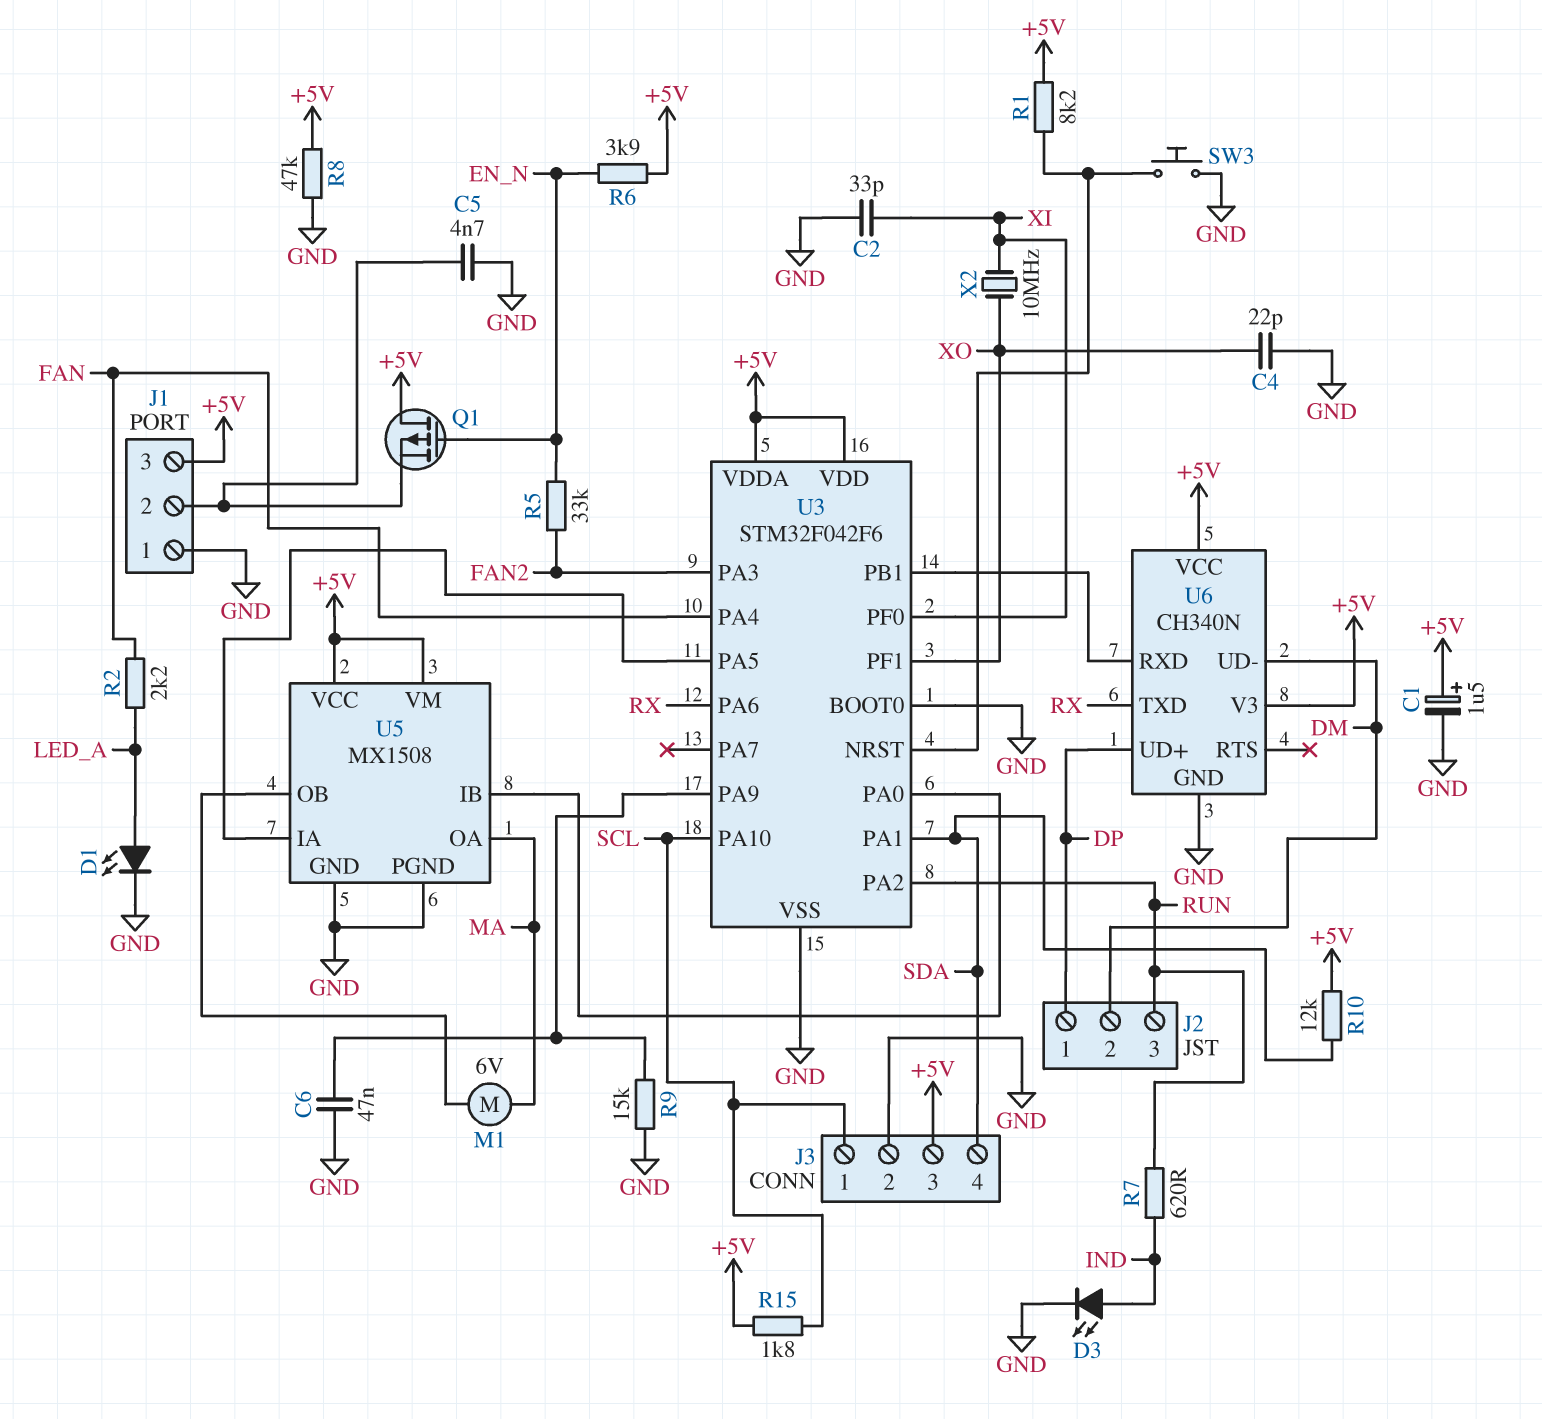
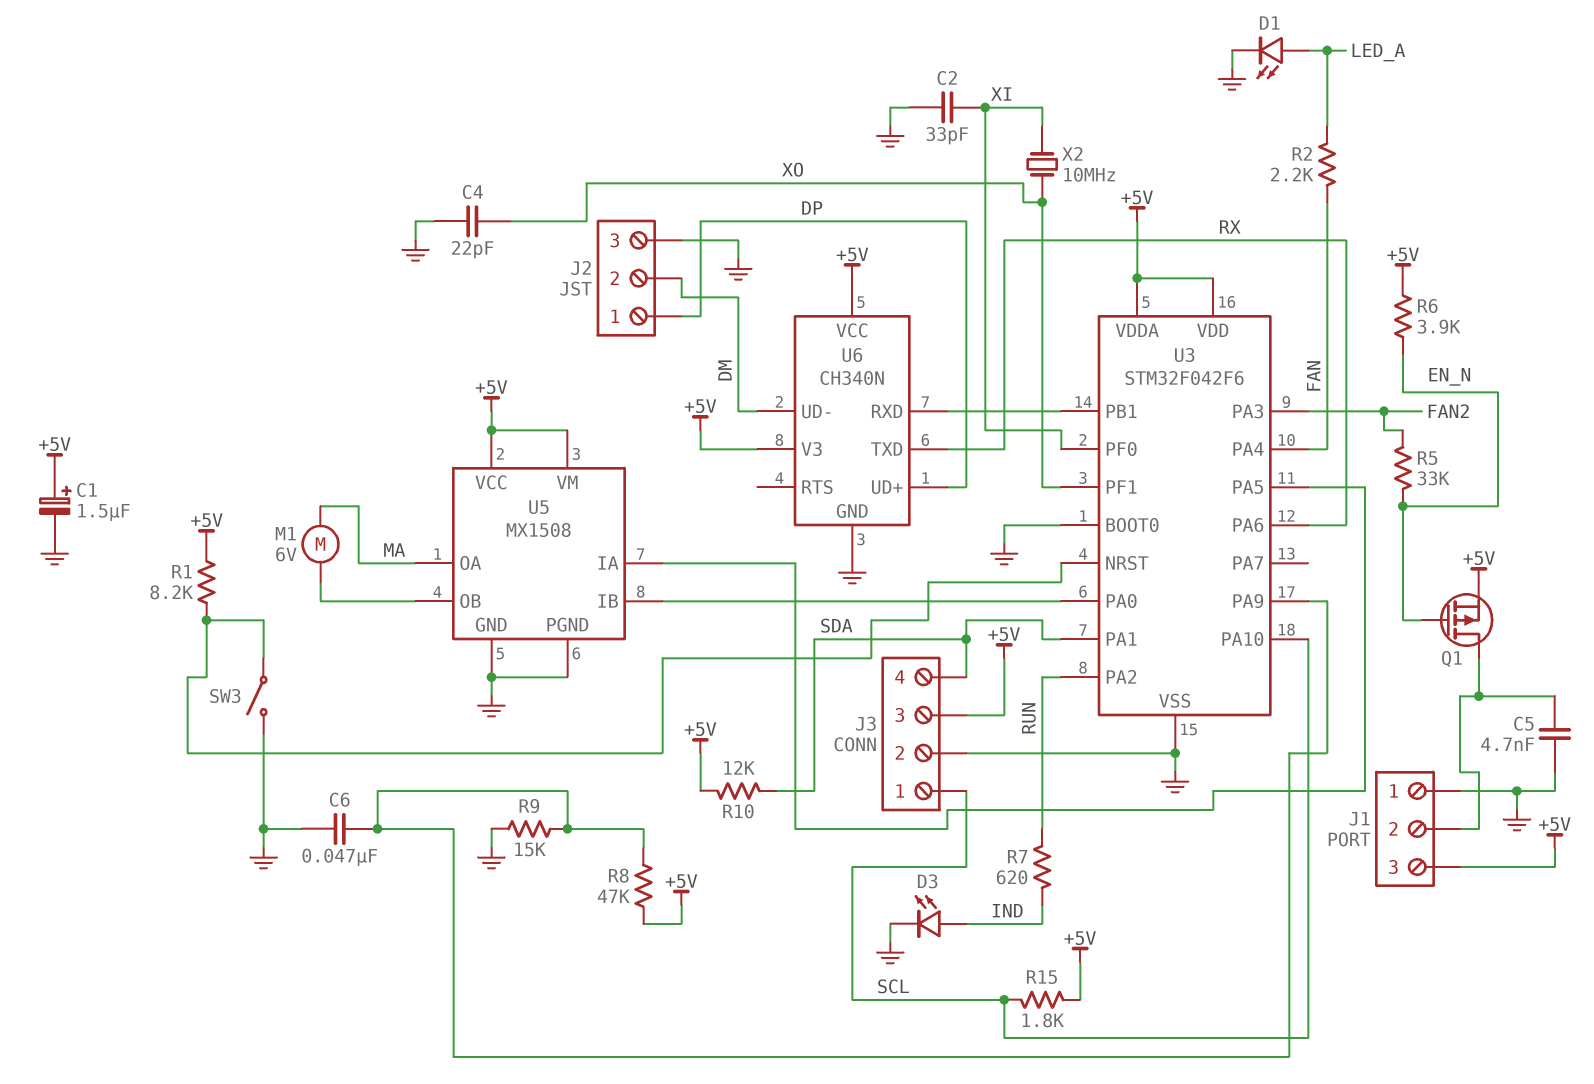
J2 pin 3: RUN -> GND
Q1: PMOS (G EN_N, D +5V, S J1/2) -> PMOS (G EN_N, D J1/2, S +5V)
R8: 47k (+5V, GND) -> 47k (+5V, U3/PA9)
SW3: button (GND, U3/NRST) -> switch (GND, U3/NRST)

